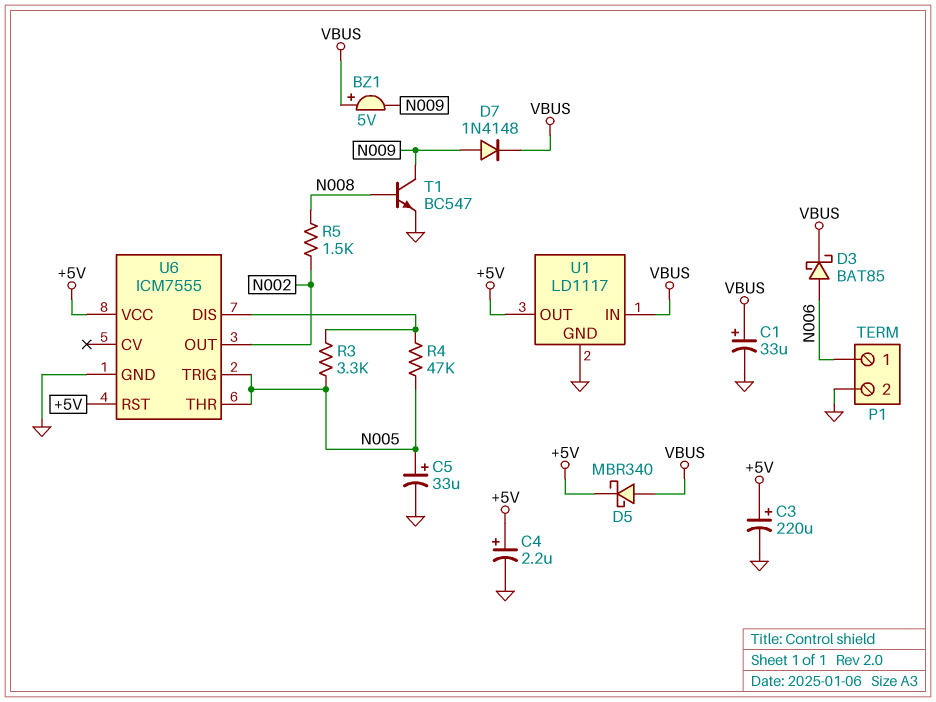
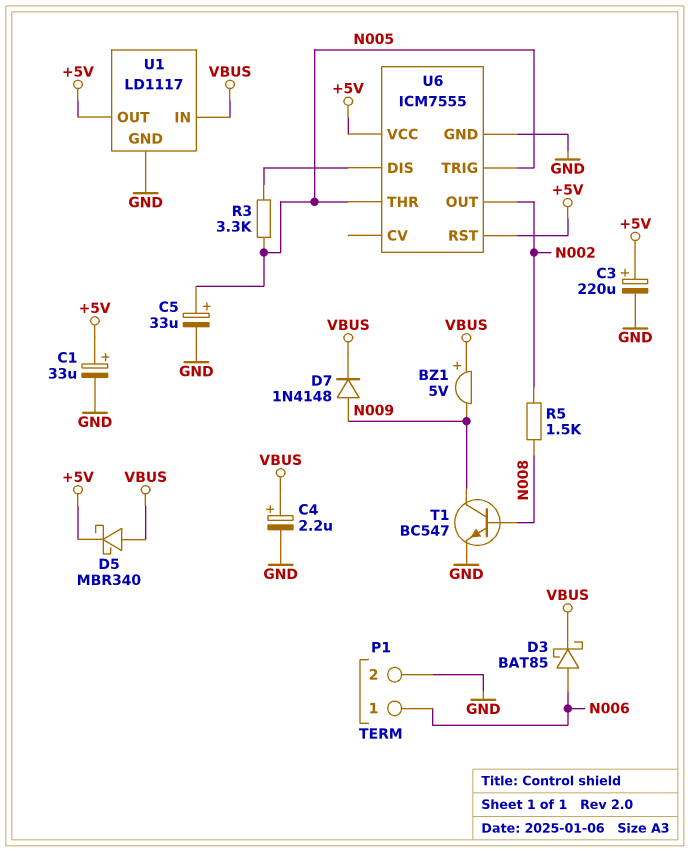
C1: 33uF (plus VBUS, minus GND) -> 33uF (plus +5V, minus GND)
C4: 2.2uF (plus +5V, minus GND) -> 2.2uF (plus VBUS, minus GND)
R4: 47k (N005, U6/DIS) -> none

